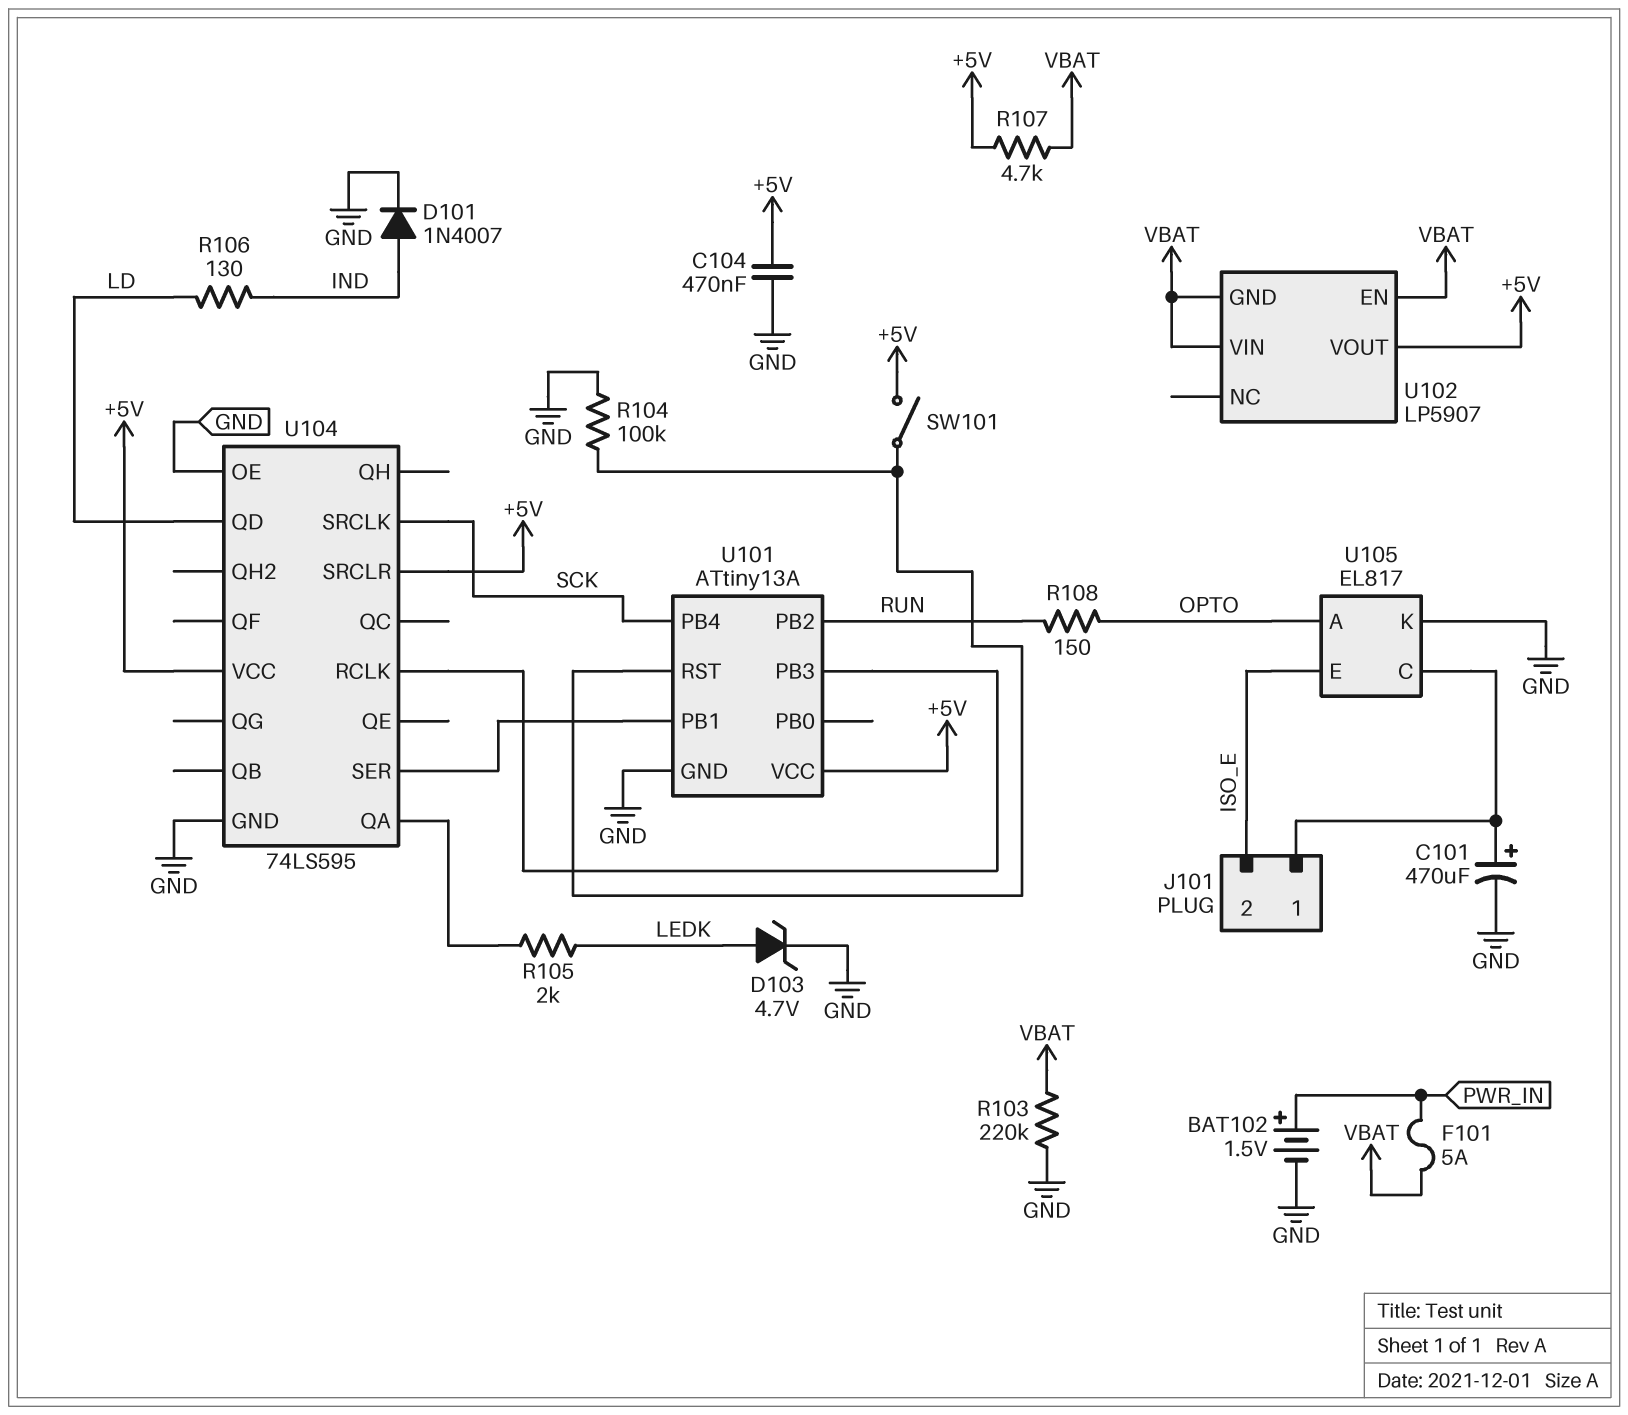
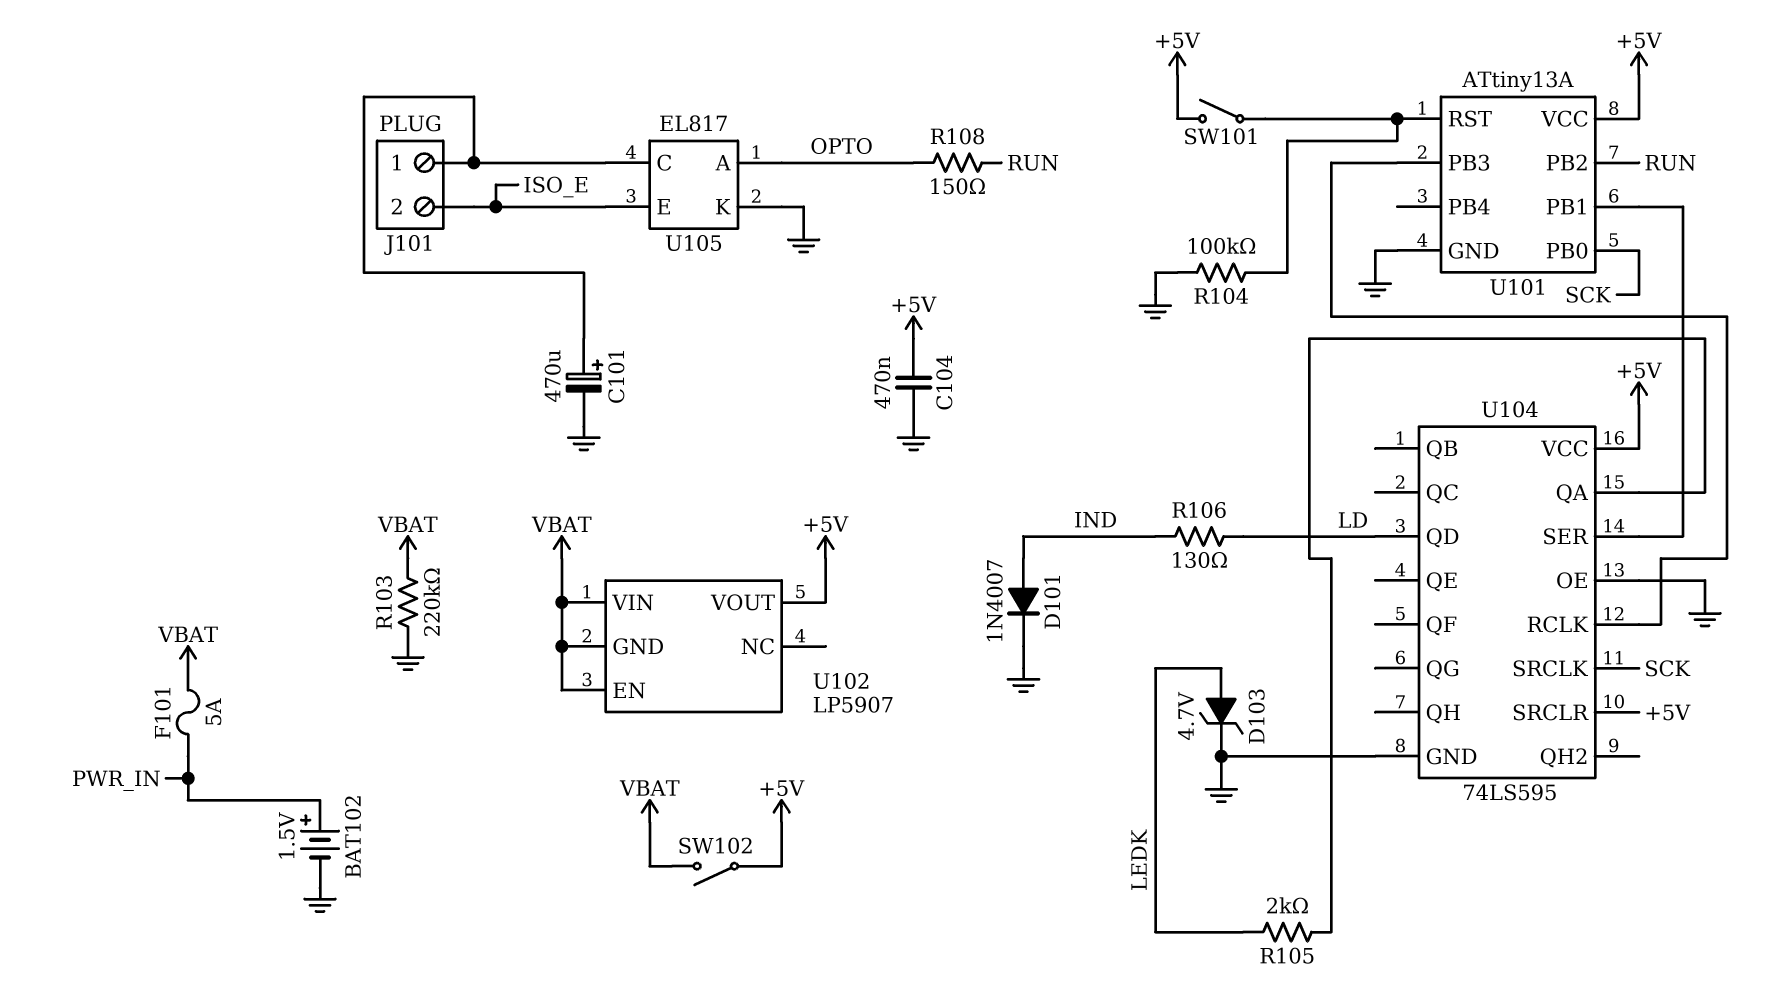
R107: 4.7k (+5V, VBAT) -> none
SW102: none -> switch (+5V, VBAT)
U101 pin PB0: none -> SCK
U101 pin PB4: SCK -> none

